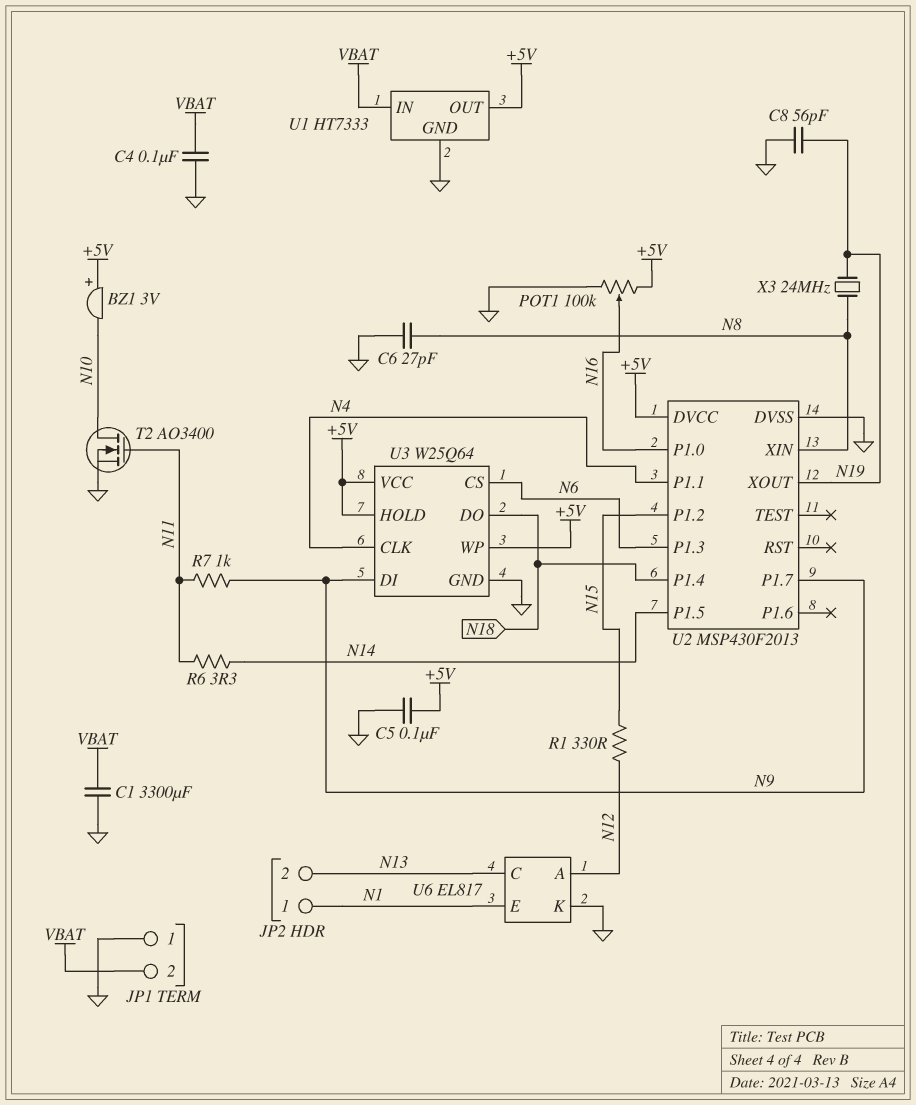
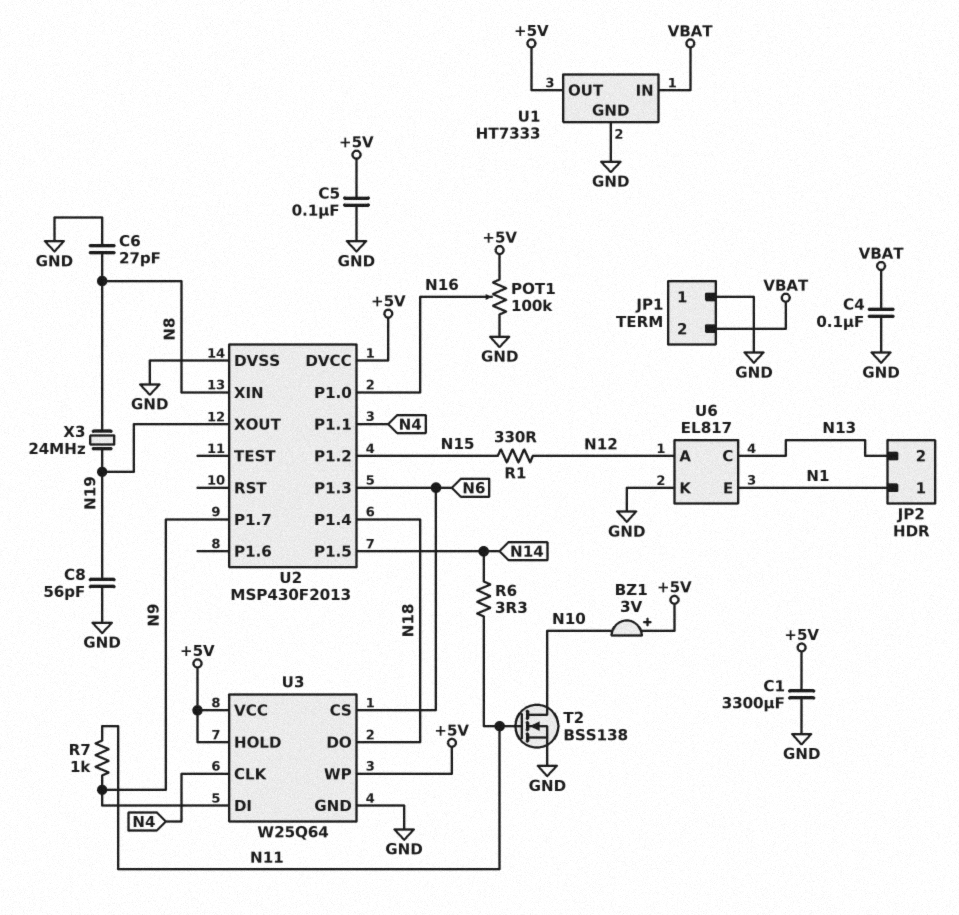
C1: 3300uF (GND, VBAT) -> 3300uF (+5V, GND)
T2: NMOS AO3400 (G N11, D N10, S GND) -> NMOS BSS138 (G N11, D N10, S GND)

